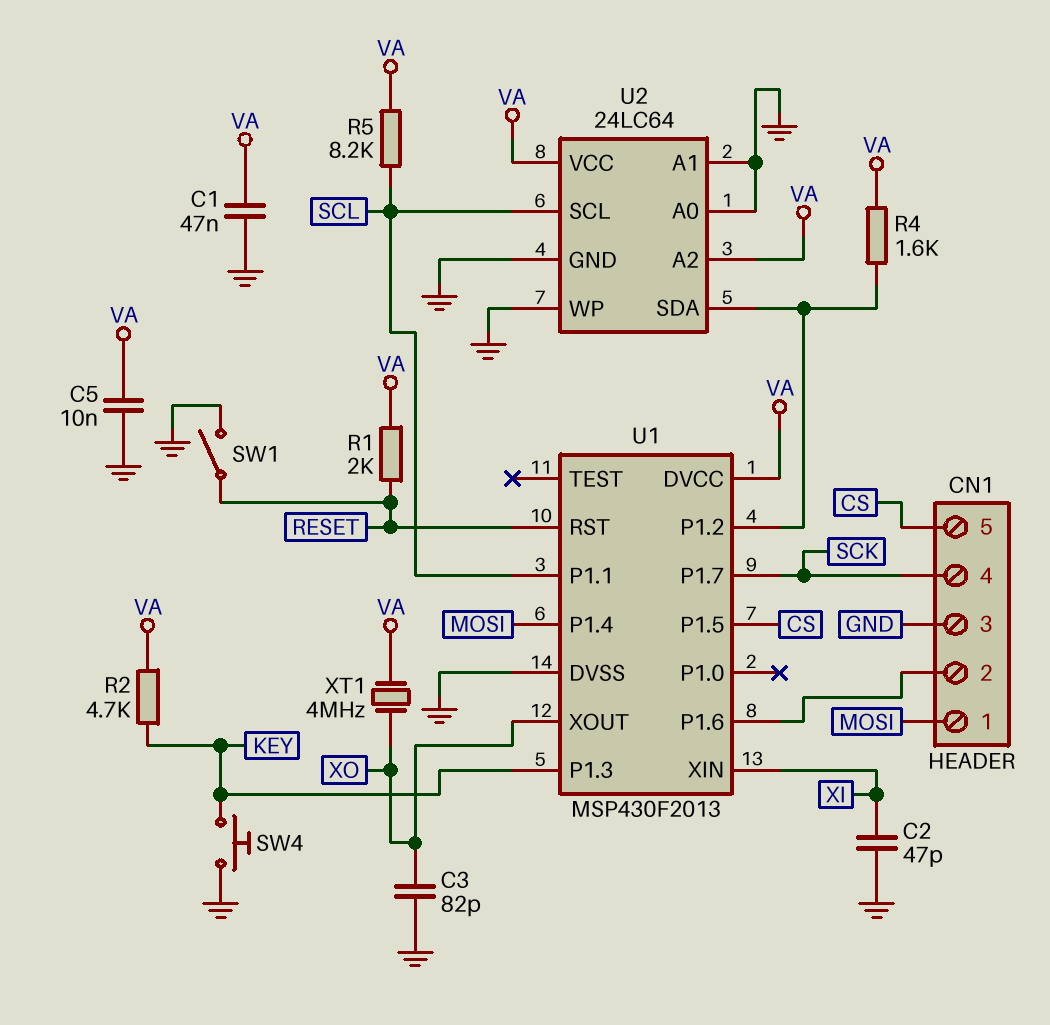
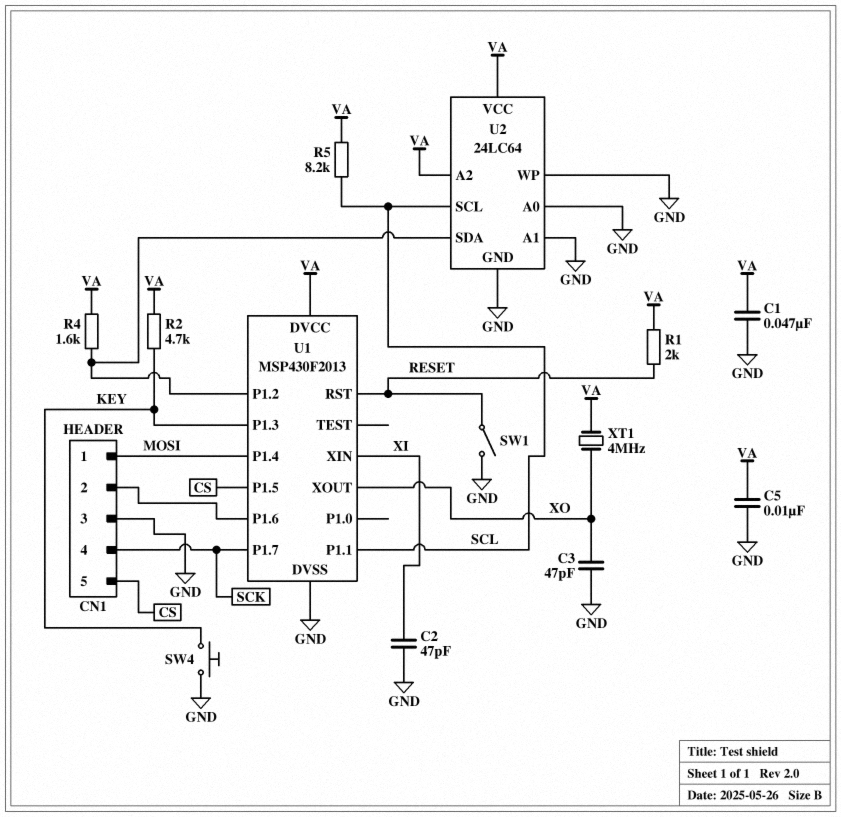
C3: 82pF (GND, XO) -> 47pF (GND, XO)

